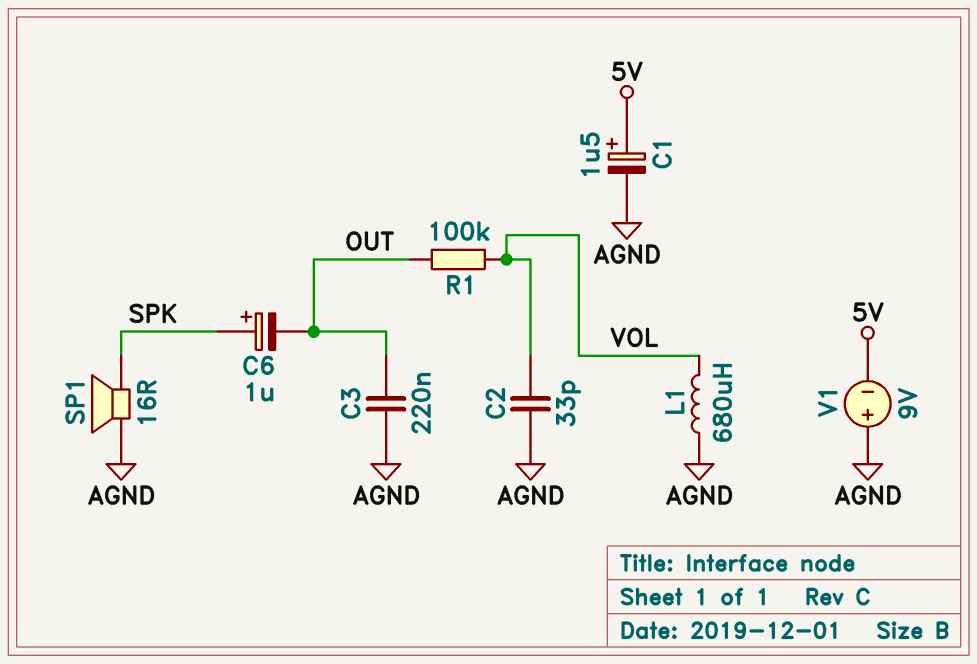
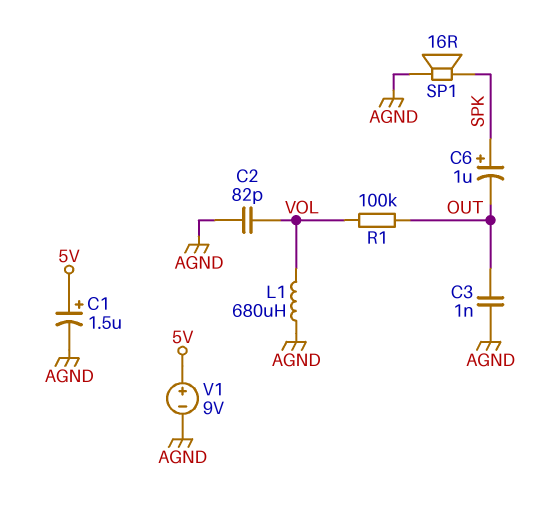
C2: 33pF (AGND, VOL) -> 82pF (AGND, VOL)
C3: 220nF (AGND, OUT) -> 1nF (AGND, OUT)
V1: 9V (plus AGND, minus 5V) -> 9V (plus 5V, minus AGND)

